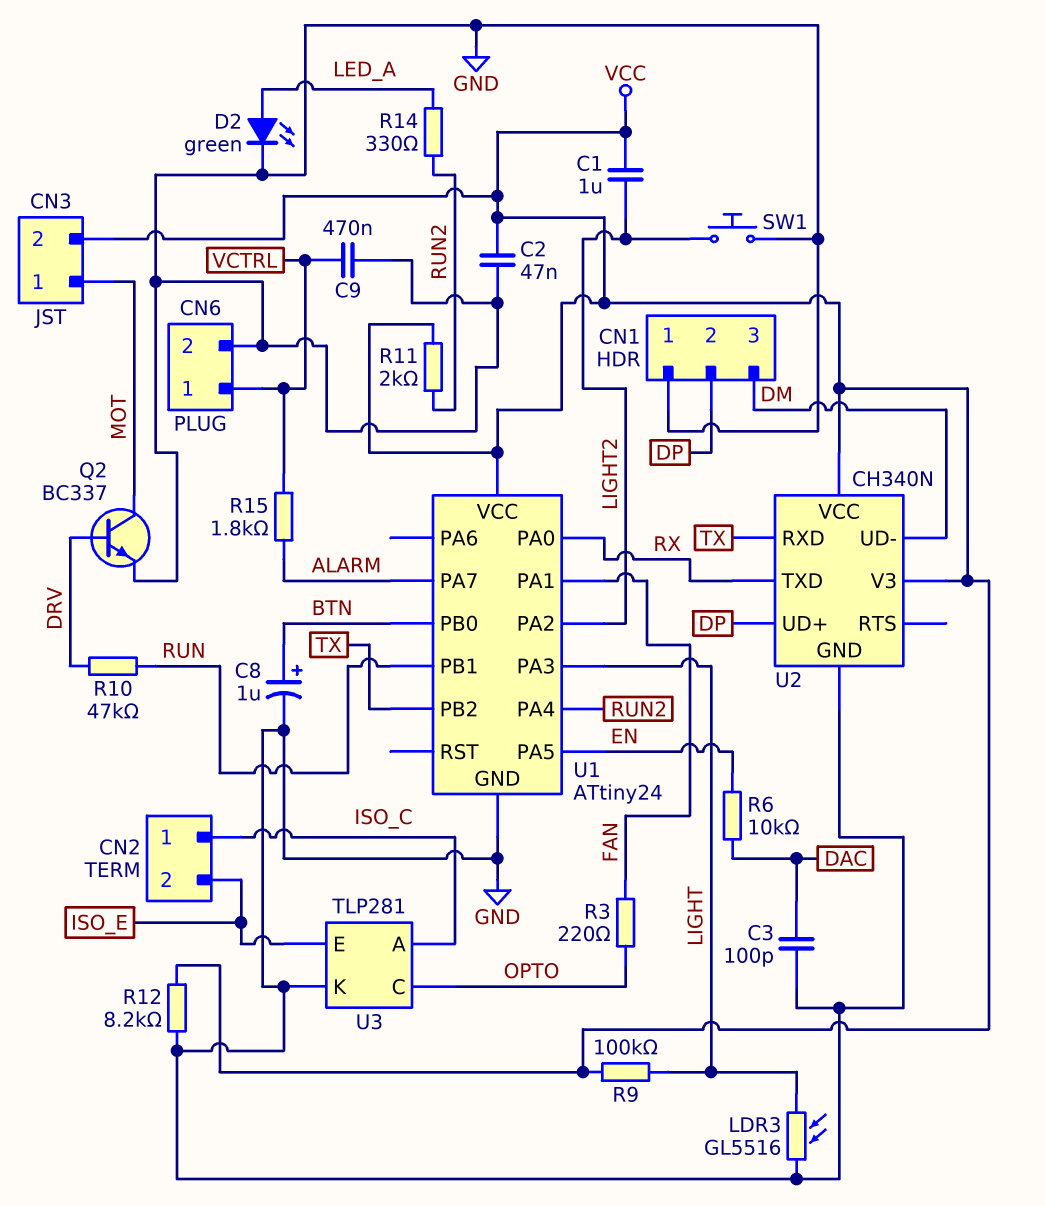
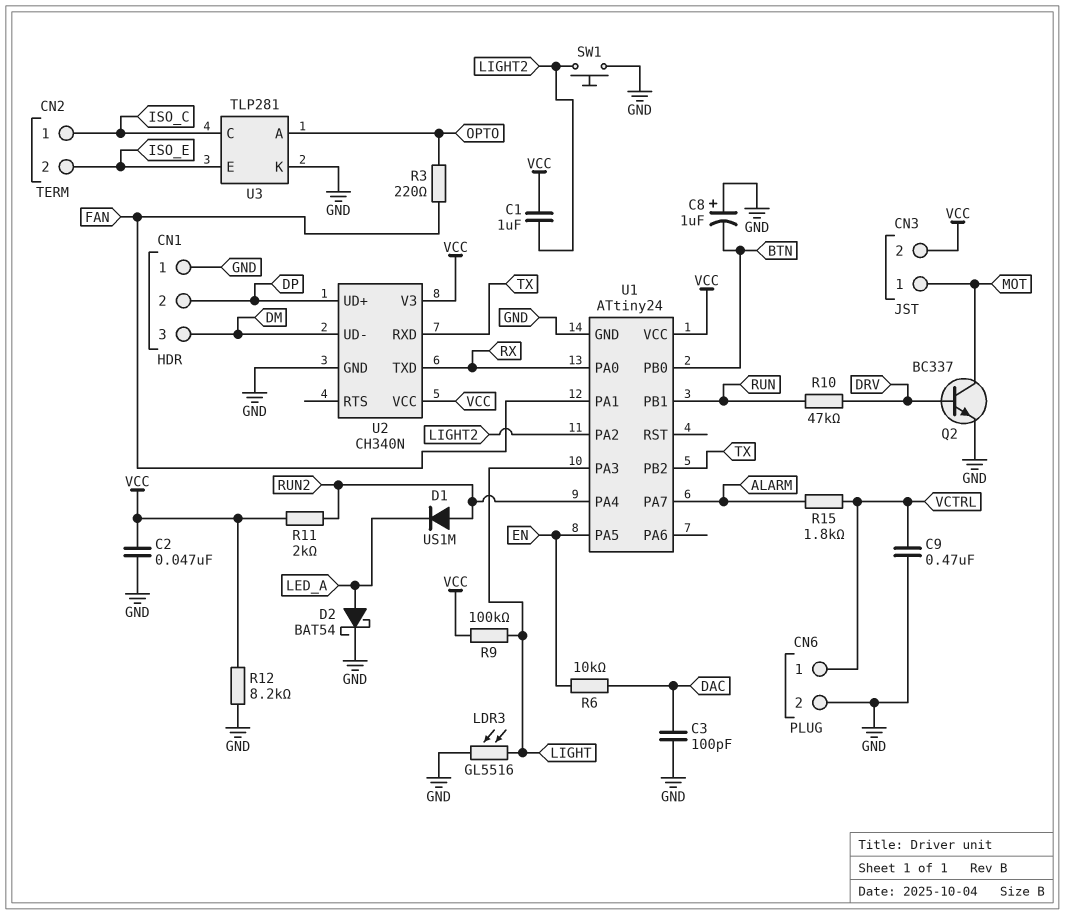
C8: 1uF (plus BTN, minus GND) -> 1uF (plus GND, minus BTN)
D1: none -> diode US1M (A RUN2, K LED_A)
D2: LED green (A LED_A, K GND) -> schottky BAT54 (A LED_A, K GND)
R14: 330 (LED_A, RUN2) -> none
U3 pin A: ISO_C -> OPTO
U3 pin C: OPTO -> ISO_C

